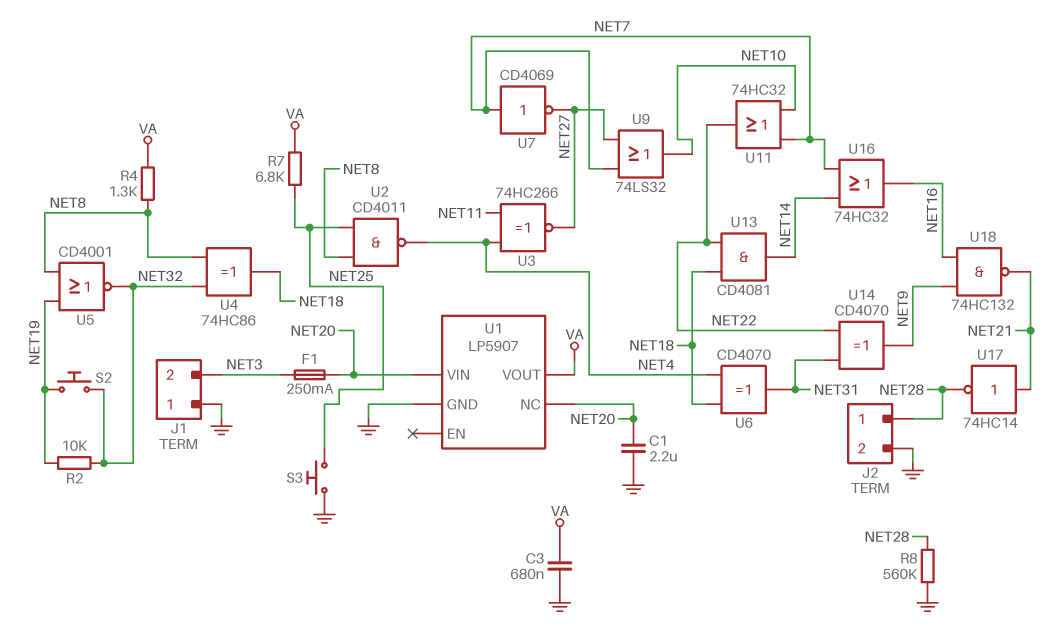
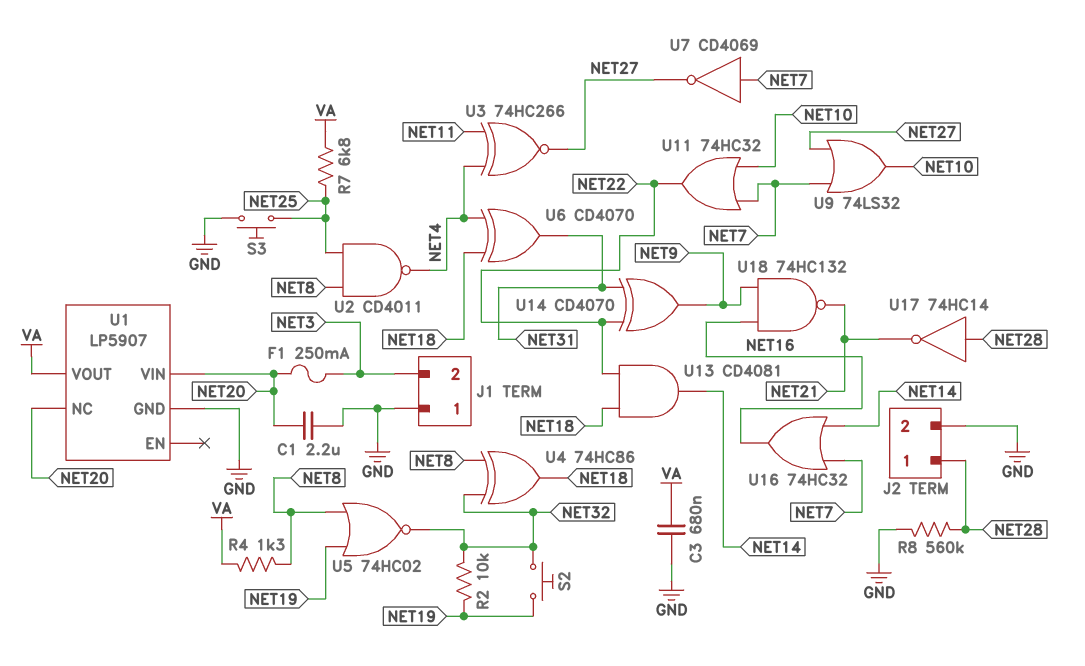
U5: NOR CD4001 (in NET8, in NET19, out NET32) -> NOR 74HC02 (in NET8, in NET19, out NET32)
U17: NOT 74HC14 (in NET21, out NET28) -> NOT 74HC14 (in NET28, out NET21)

